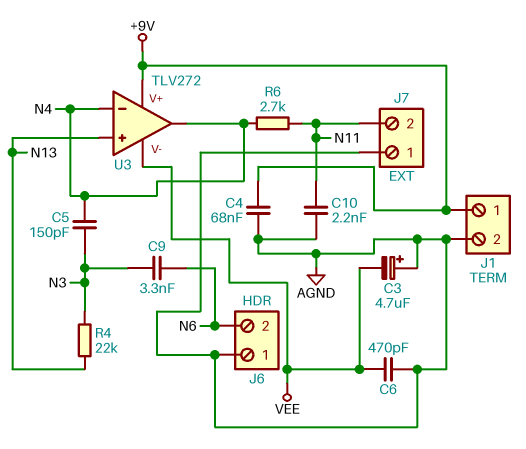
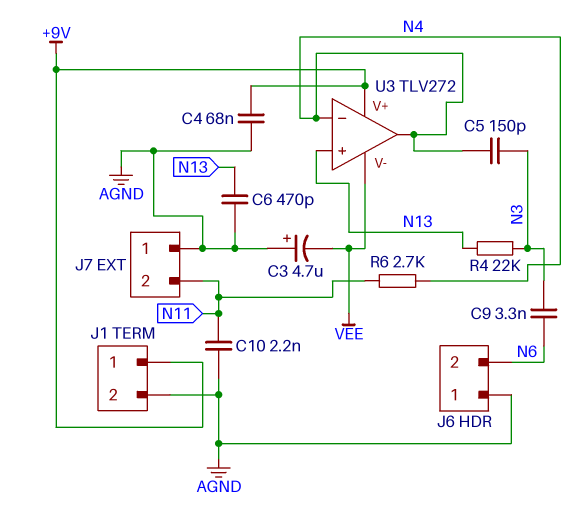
C6: 470pF (AGND, VEE) -> 470pF (AGND, N13)

